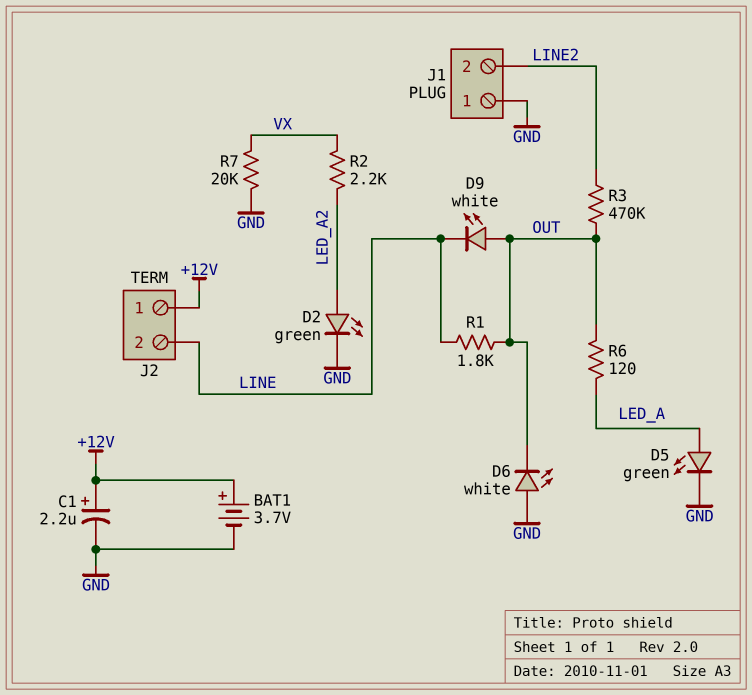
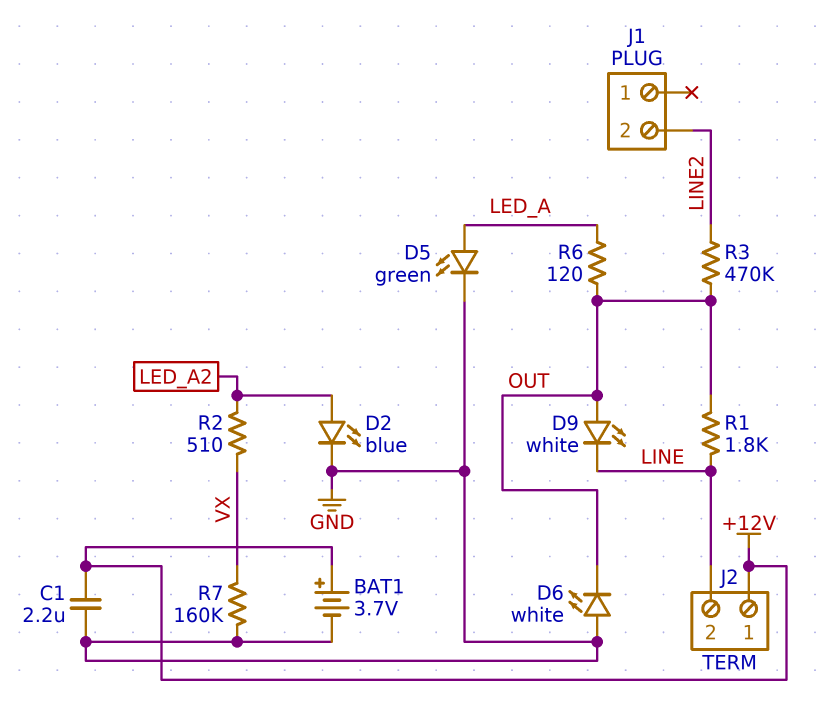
C1: 2.2uF (plus +12V, minus GND) -> 2.2uF (+12V, GND)
D2: LED green (A LED_A2, K GND) -> LED blue (A LED_A2, K GND)
J1 pin 1: GND -> none
R2: 2.2k (LED_A2, VX) -> 510 (LED_A2, VX)
R7: 20k (GND, VX) -> 160k (GND, VX)

